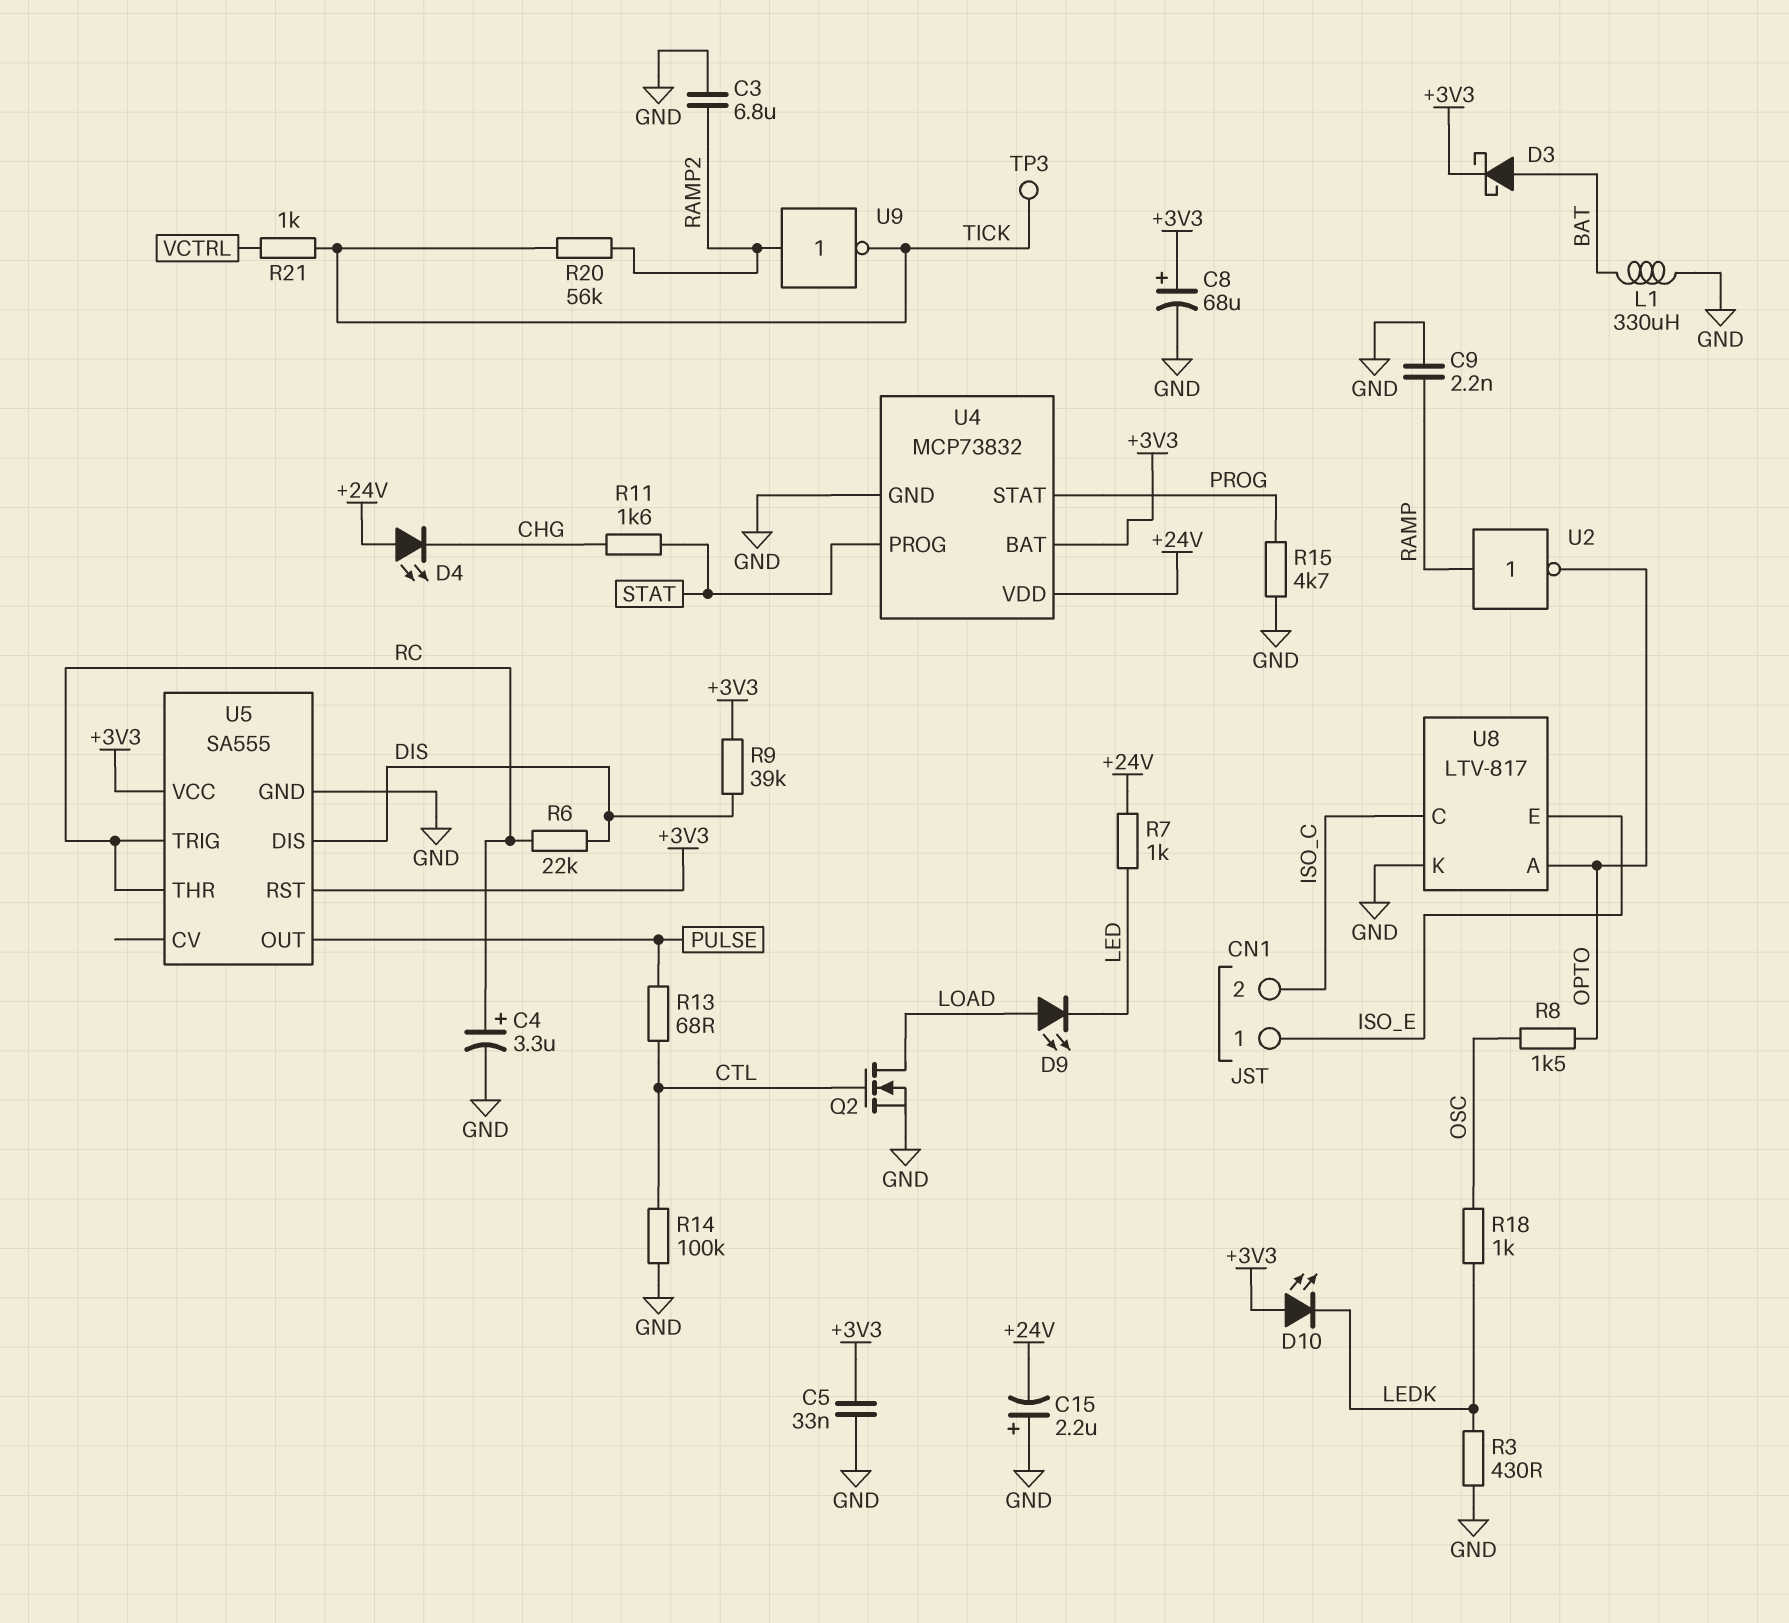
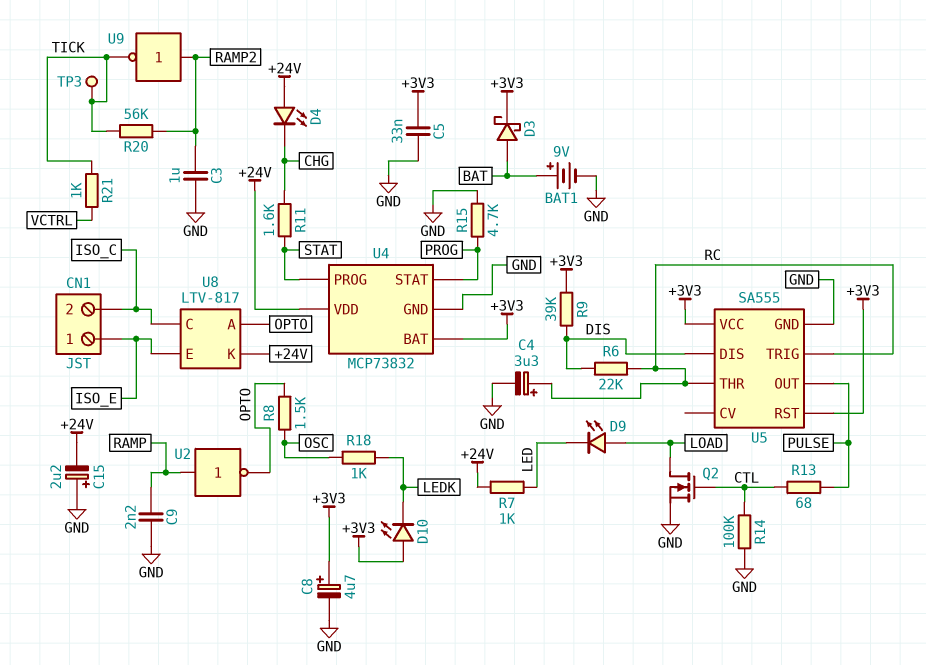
BAT1: none -> 9V (plus BAT, minus GND)
C3: 6.8uF (GND, RAMP2) -> 1uF (GND, RAMP2)
C8: 68uF (plus +3V3, minus GND) -> 4.7uF (plus +3V3, minus GND)
L1: 330uH (BAT, GND) -> none
R3: 430 (GND, LEDK) -> none
U8 pin K: GND -> +24V

